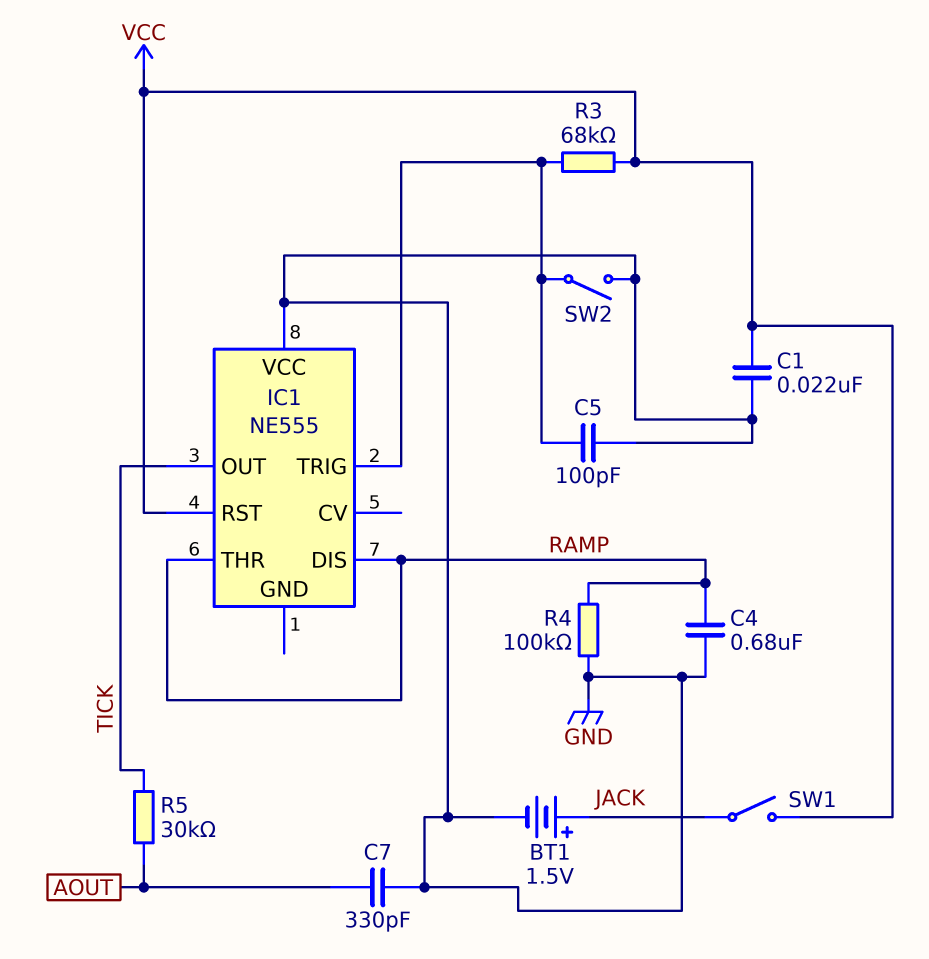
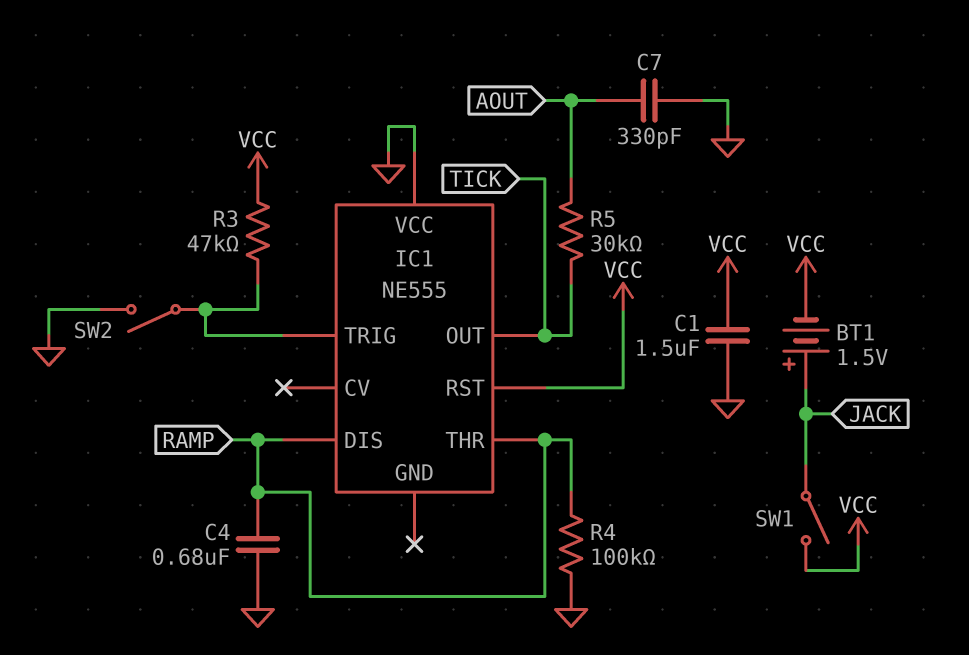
BT1: 1.5V (plus JACK, minus GND) -> 1.5V (plus JACK, minus VCC)
C1: 22nF (GND, VCC) -> 1.5uF (GND, VCC)
C5: 100pF (GND, IC1/TRIG) -> none
R3: 68k (IC1/TRIG, VCC) -> 47k (IC1/TRIG, VCC)

